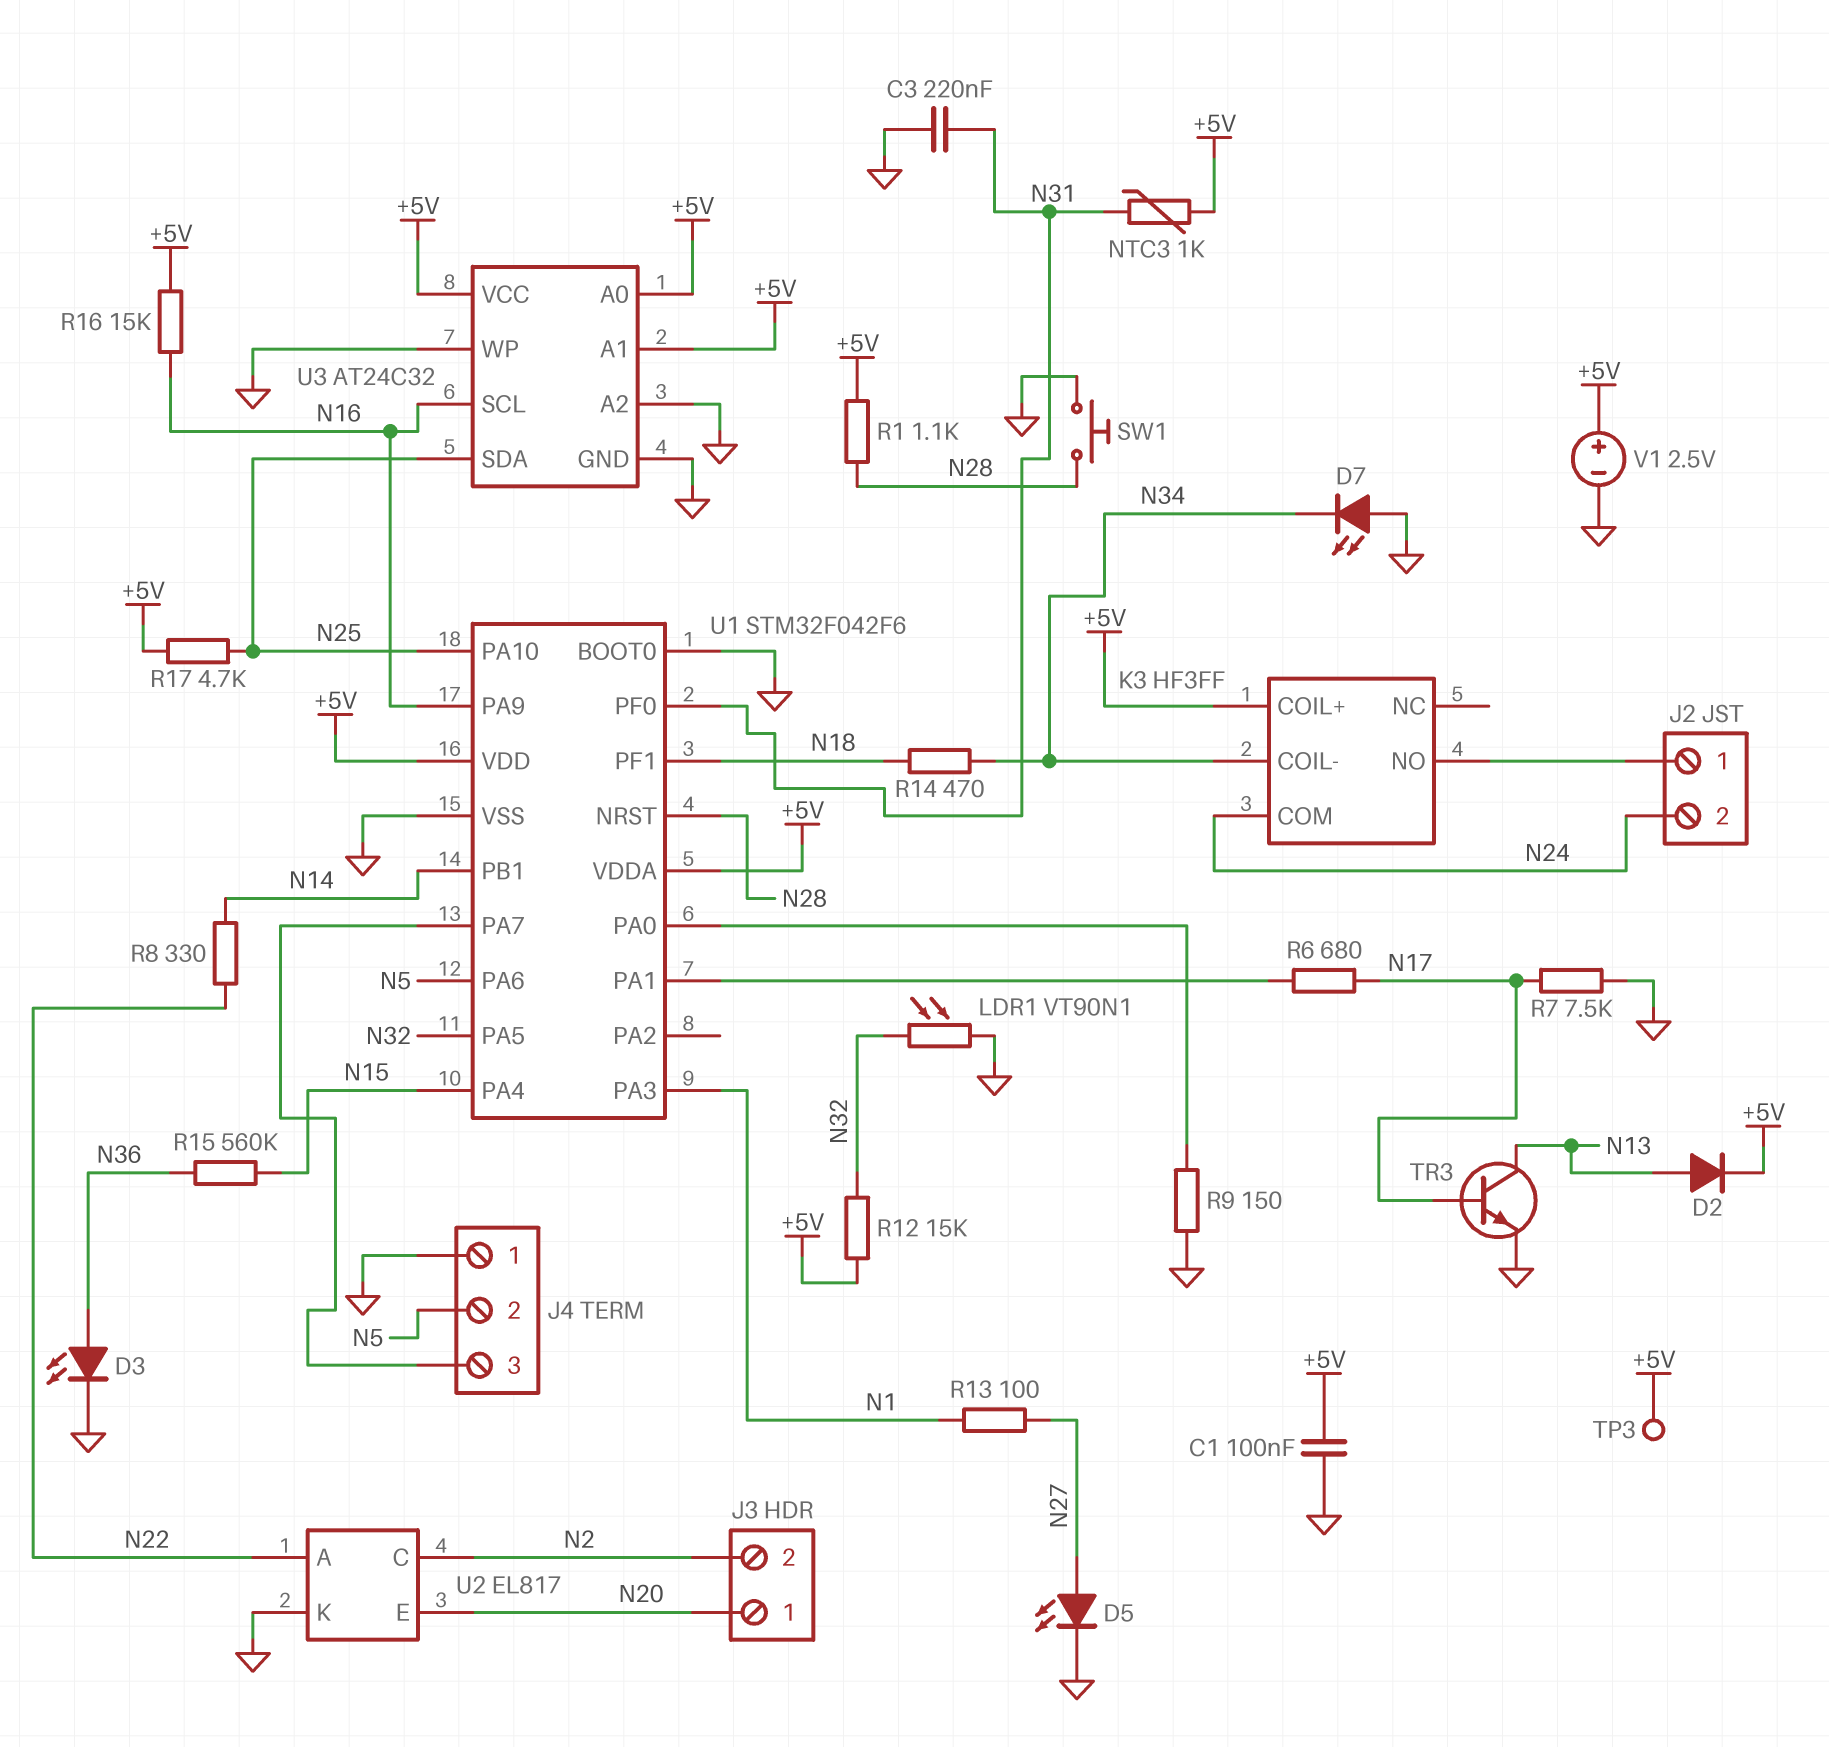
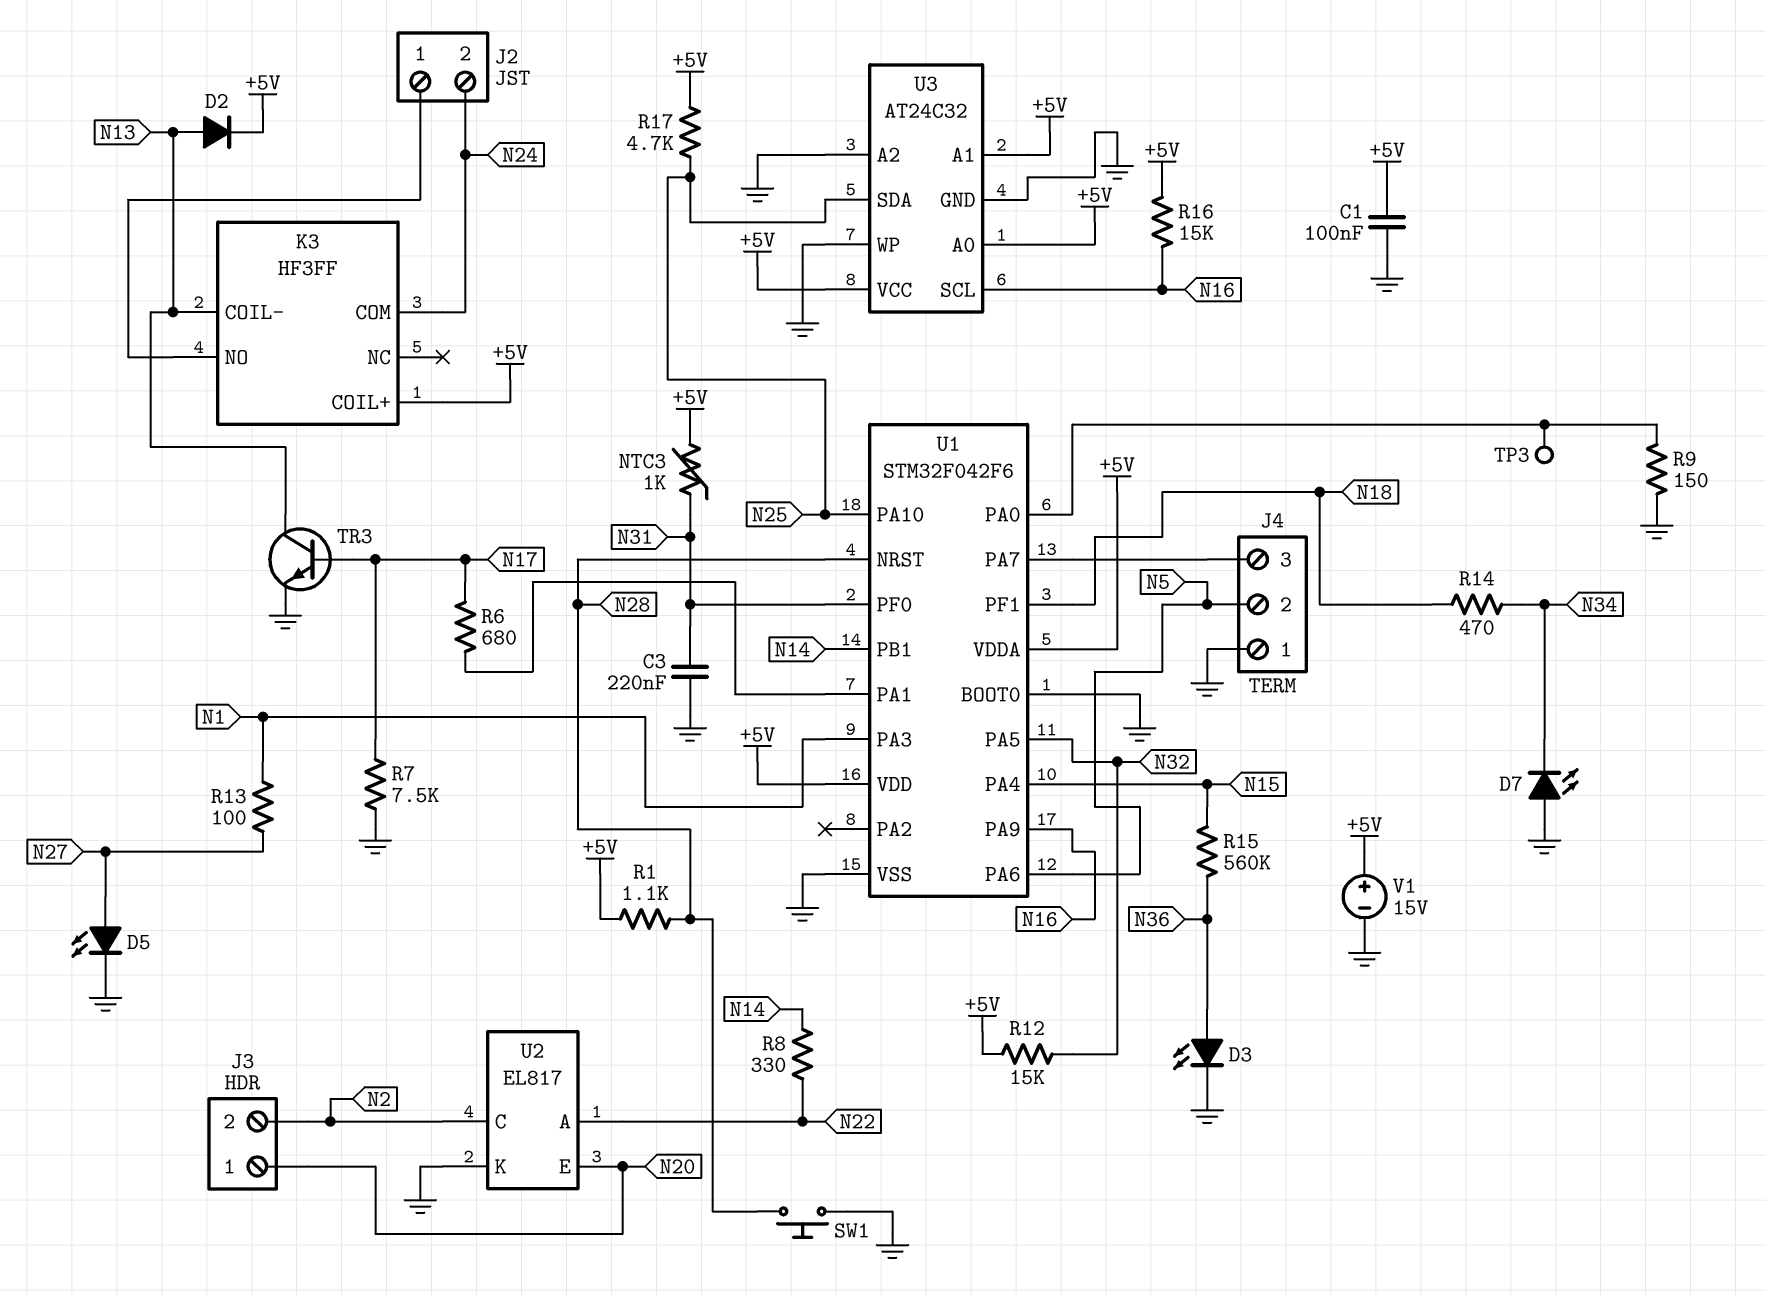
K3 pin COIL-: N34 -> N13
LDR1: VT90N1 (GND, N32) -> none
TP3: test point (+5V) -> test point (U1/PA0)
V1: 2.5V (plus +5V, minus GND) -> 15V (plus +5V, minus GND)

